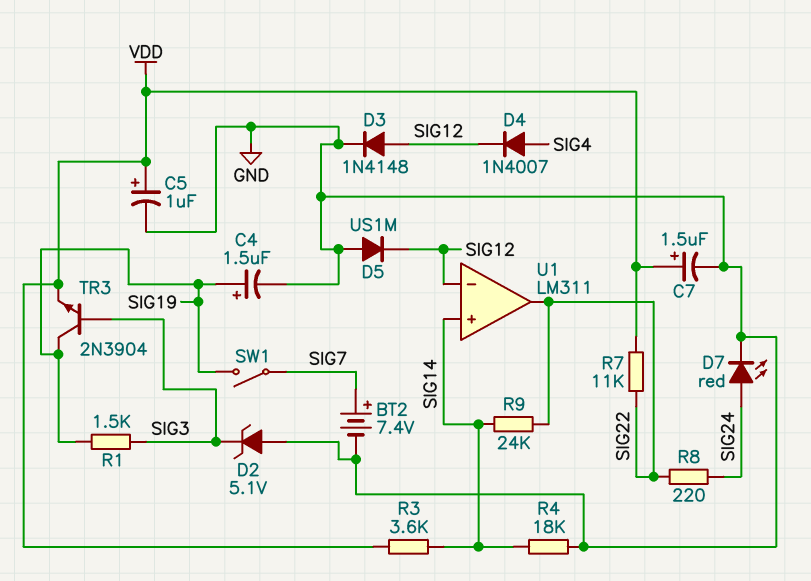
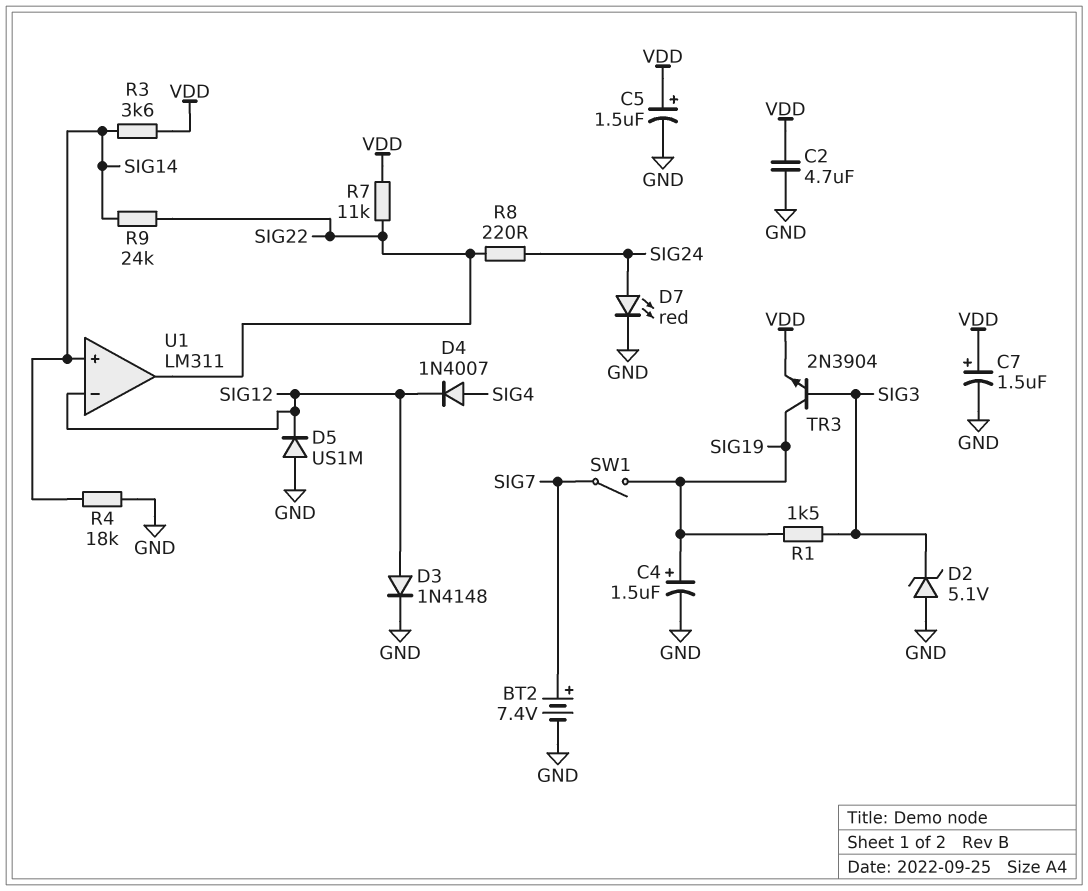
C2: none -> 4.7uF (GND, VDD)
C5: 1uF (plus VDD, minus GND) -> 1.5uF (plus VDD, minus GND)

